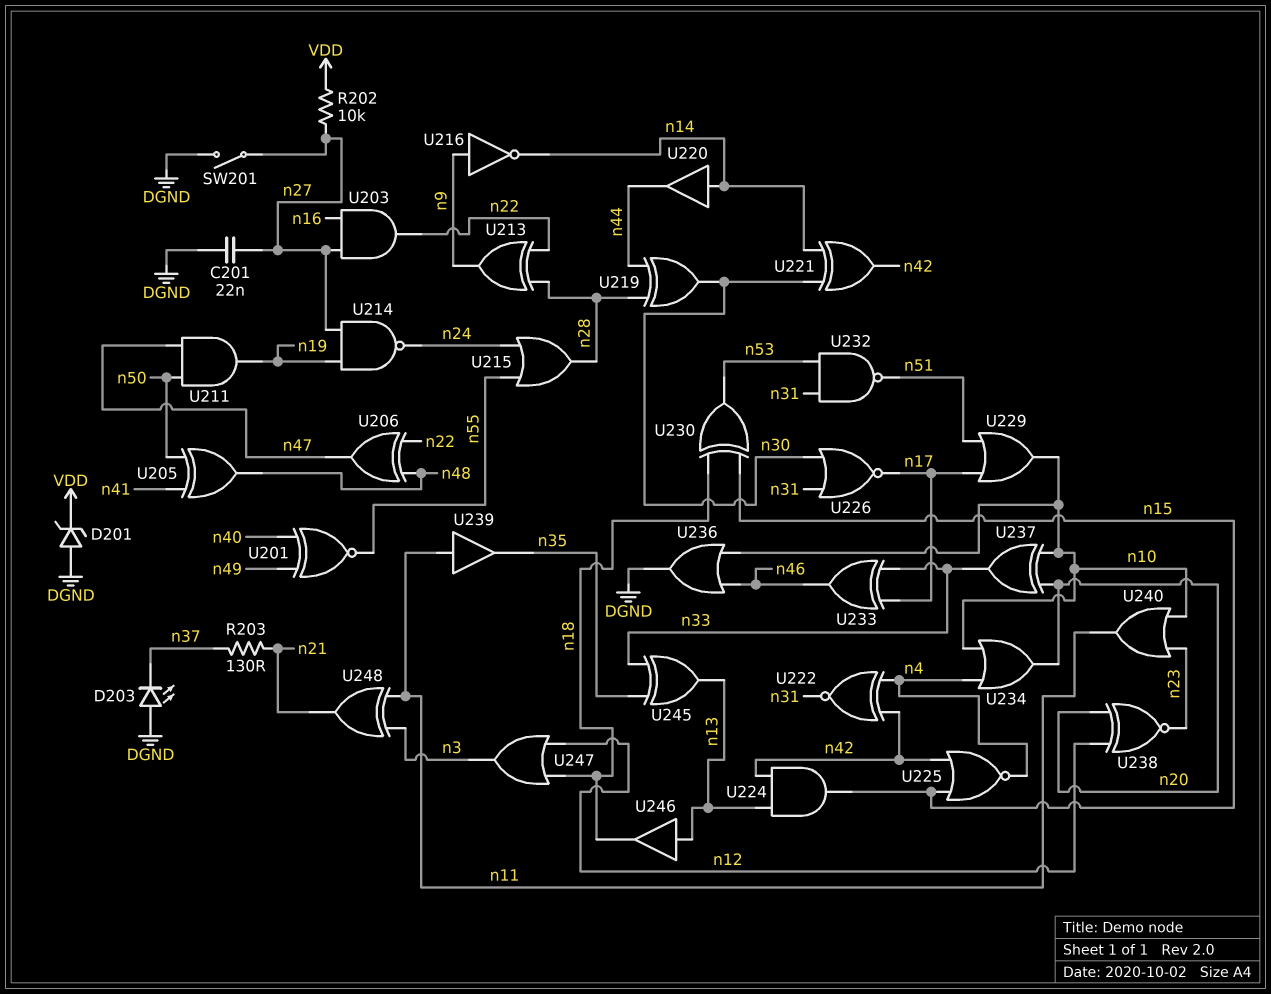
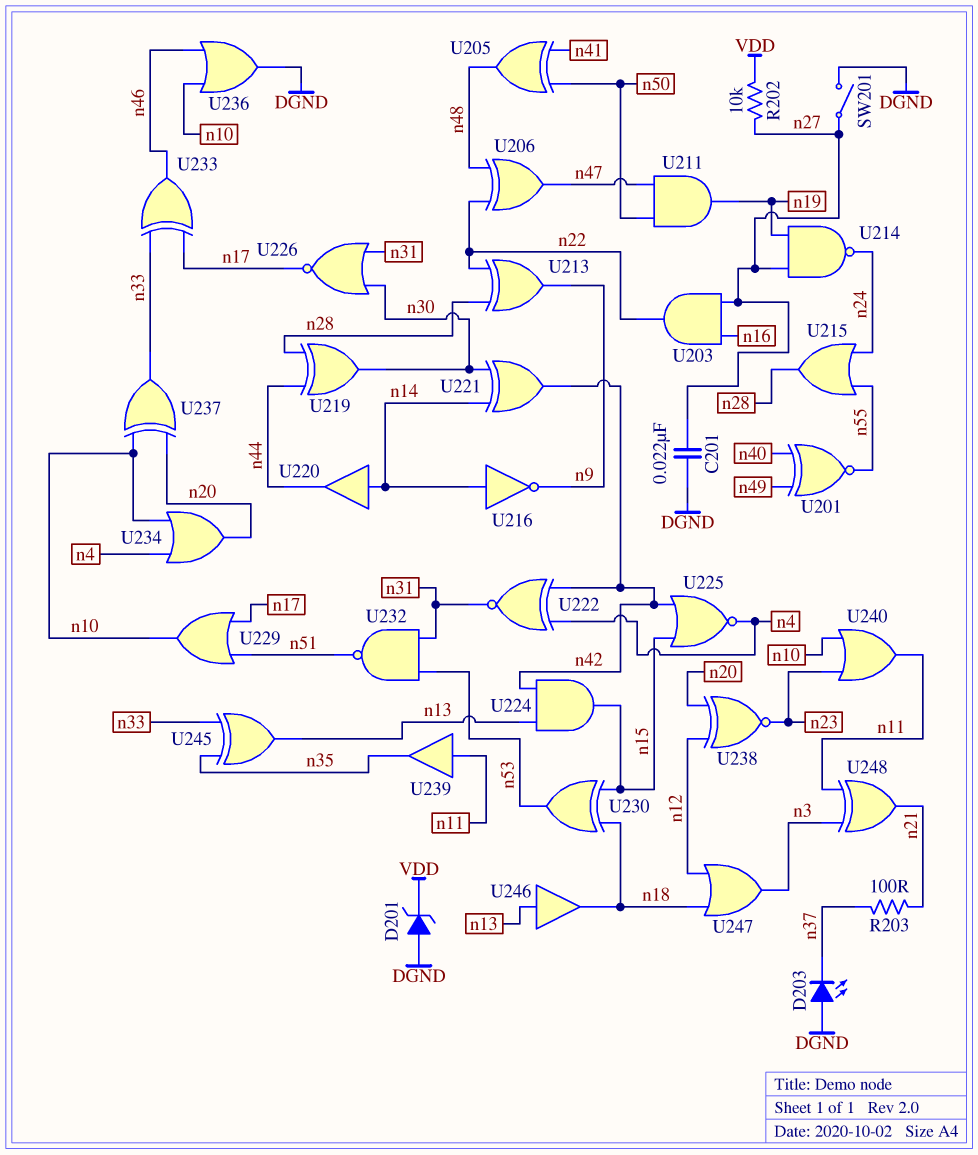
R203: 130 (n21, n37) -> 100 (n21, n37)
U216: NOT (in n9, out n14) -> NOT (in n14, out n9)

